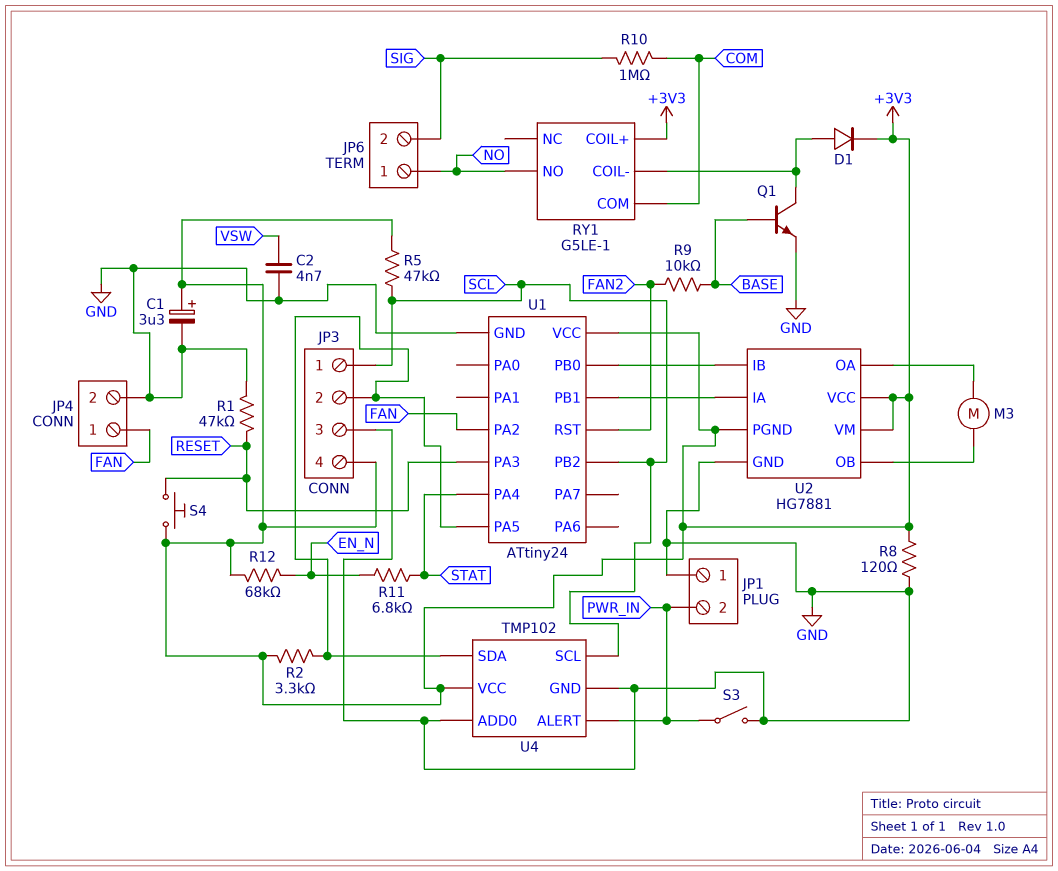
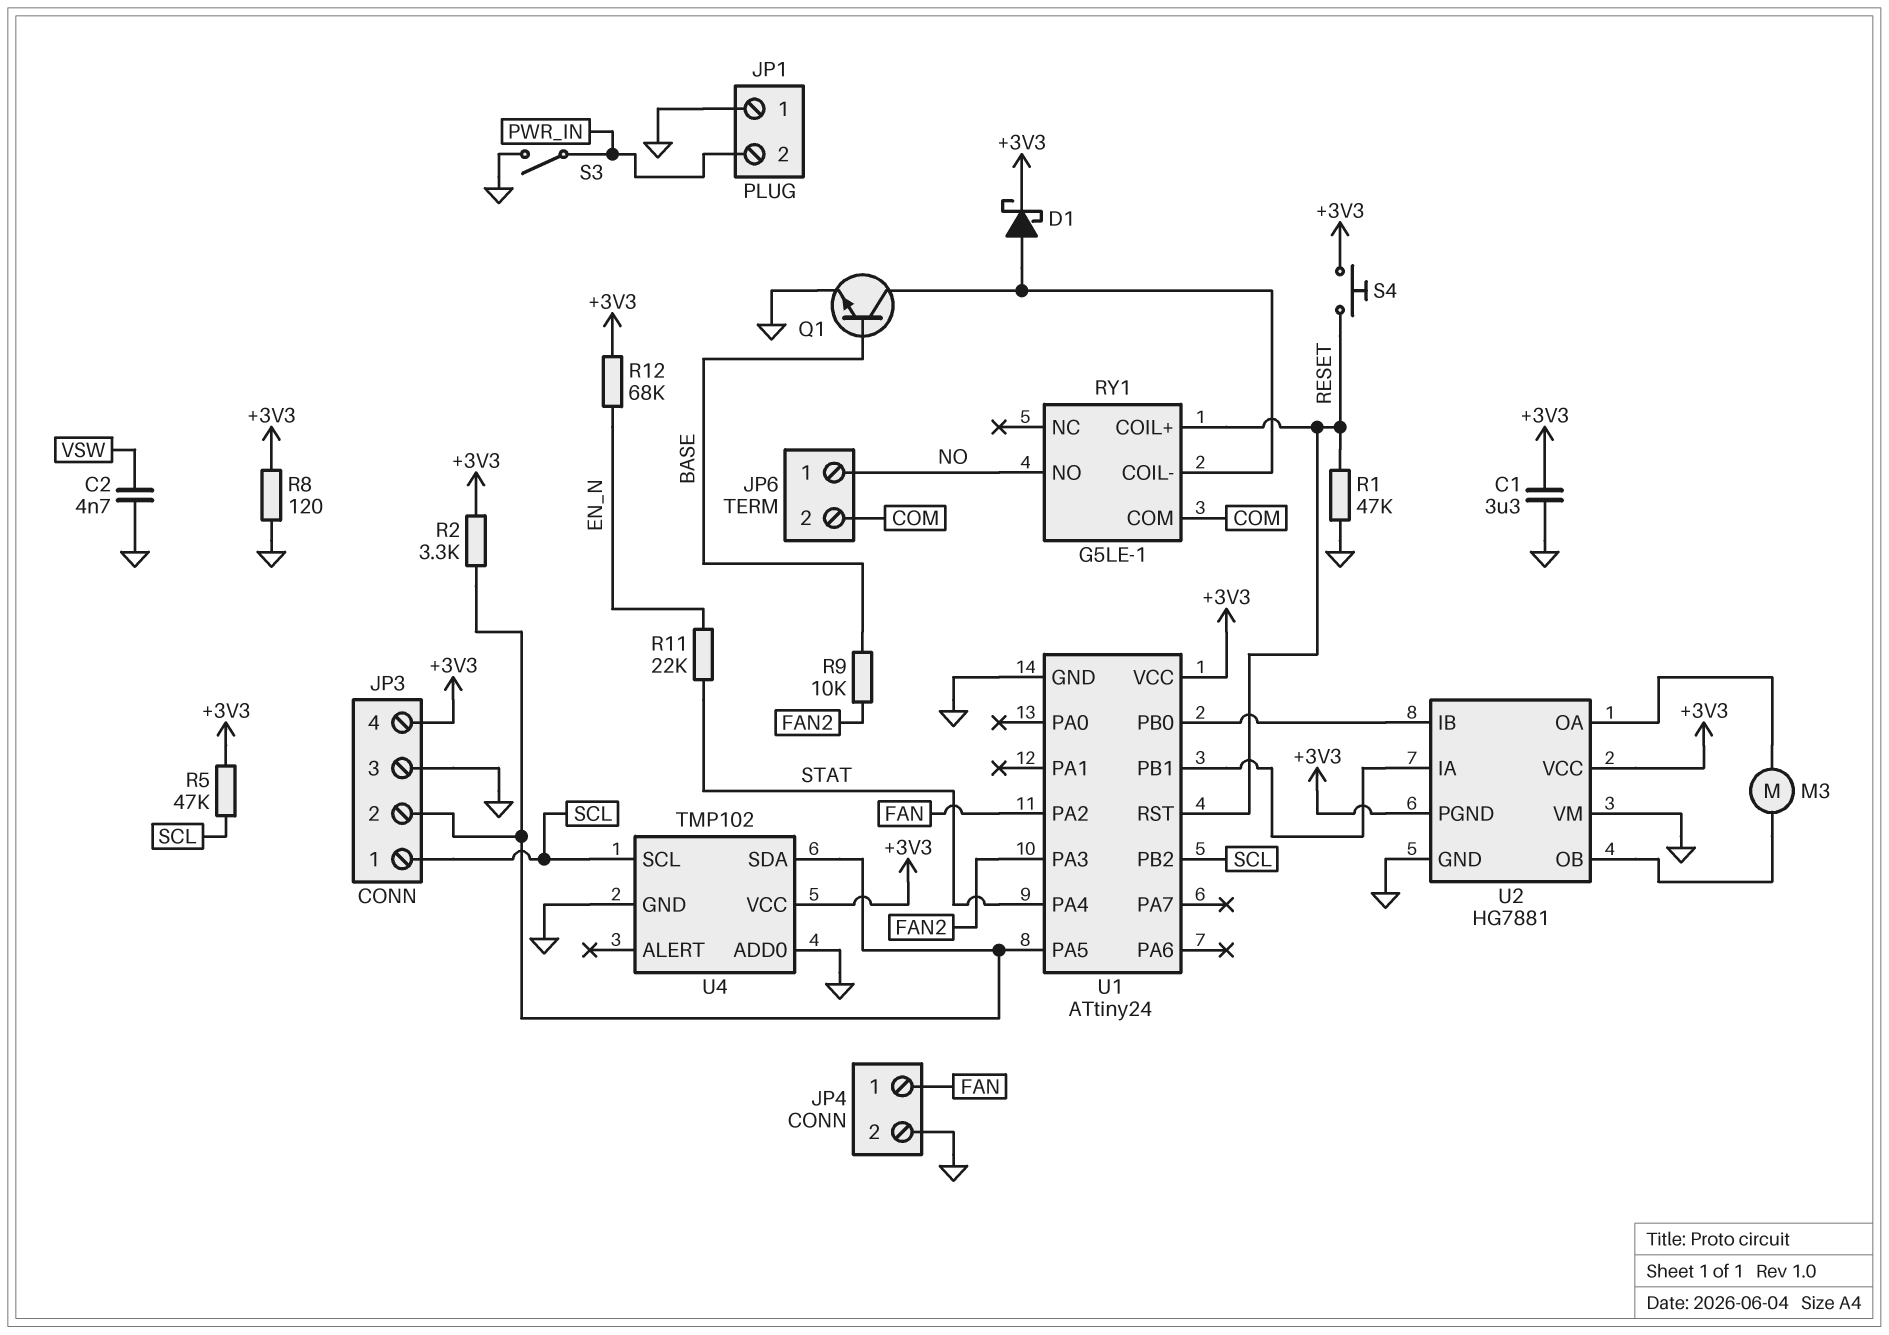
C1: 3.3uF (plus +3V3, minus GND) -> 3.3uF (+3V3, GND)
D1: diode (A RY1/COIL-, K +3V3) -> schottky (A RY1/COIL-, K +3V3)
JP6 pin 2: SIG -> COM
R10: 1M (COM, SIG) -> none
R11: 6.8k (EN_N, STAT) -> 22k (EN_N, STAT)
RY1 pin COIL+: +3V3 -> RESET
U1 pin PA3: RESET -> FAN2
U1 pin RST: FAN2 -> RESET
U2 pin VM: +3V3 -> GND
U4 pin ALERT: PWR_IN -> none

